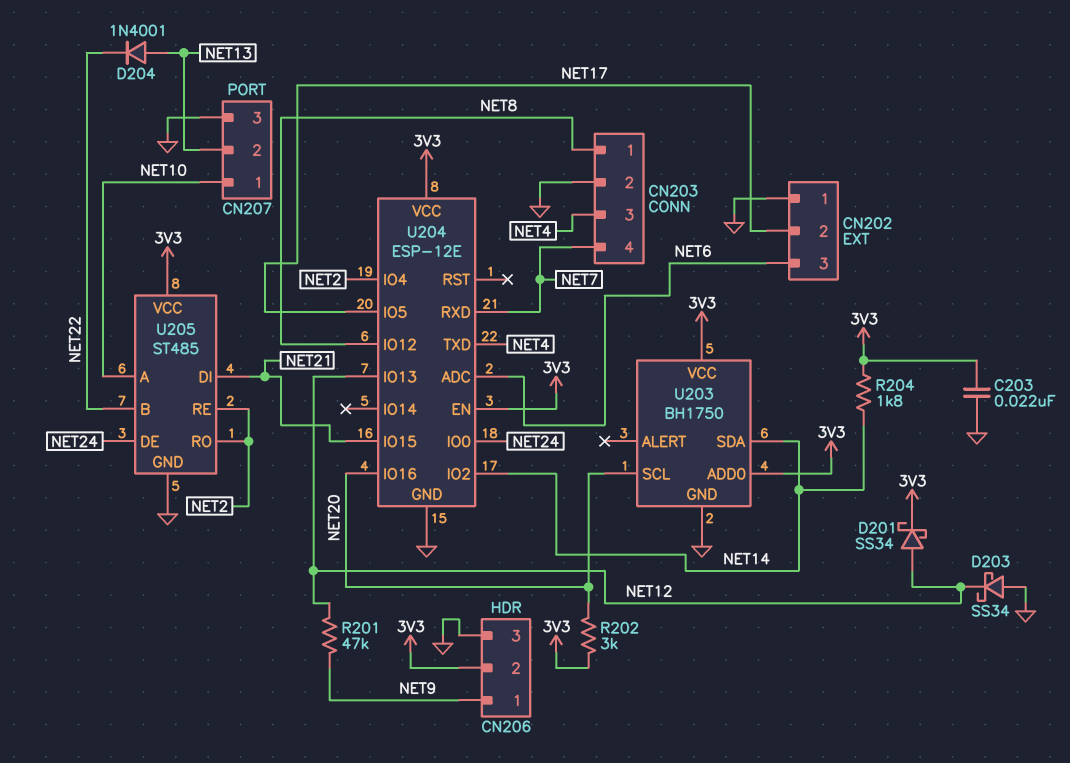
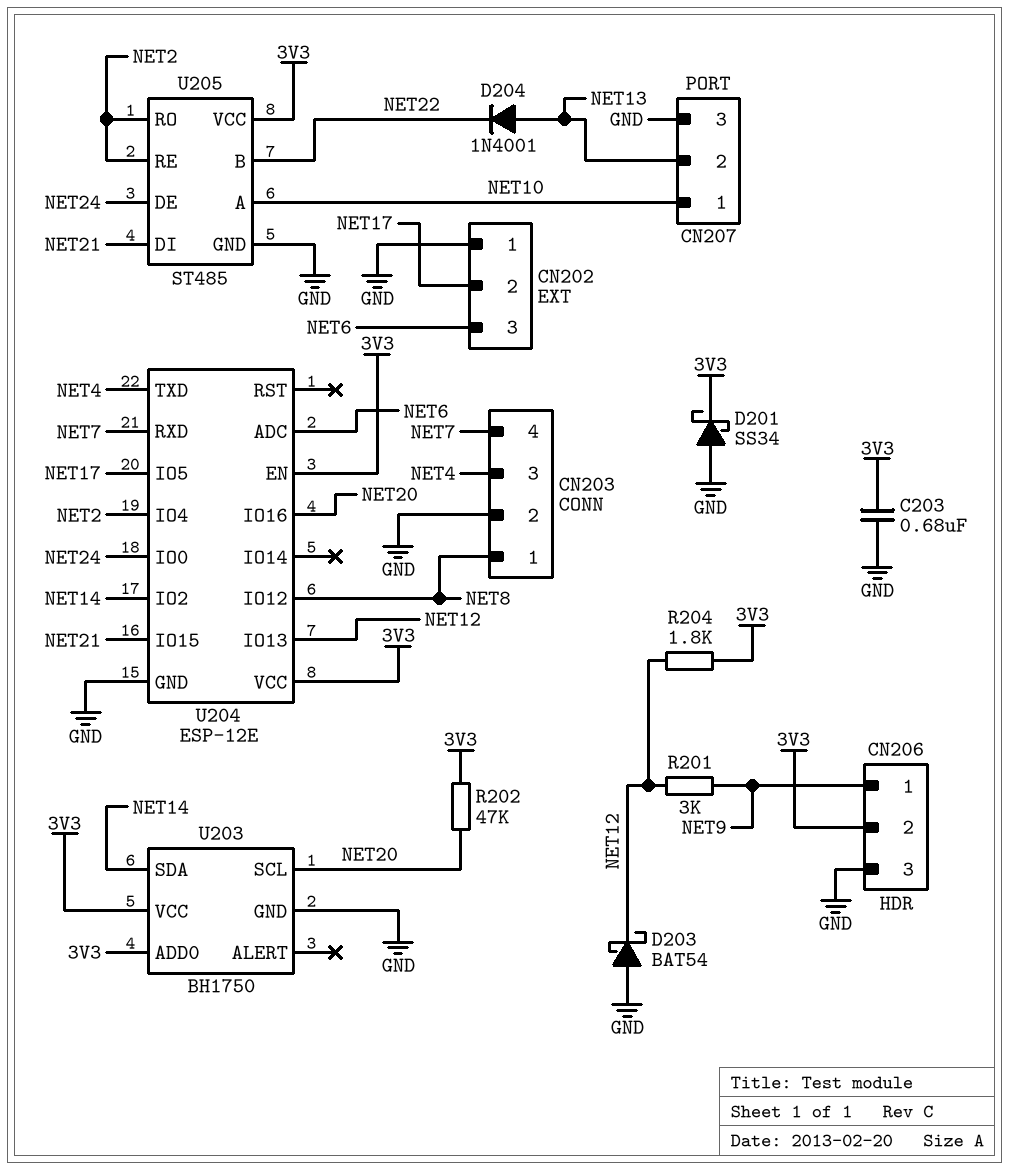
C203: 22nF (3V3, GND) -> 680nF (3V3, GND)
D201: schottky SS34 (A NET12, K 3V3) -> schottky SS34 (A GND, K 3V3)
D203: schottky SS34 (A GND, K NET12) -> schottky BAT54 (A GND, K NET12)
R201: 47k (NET9, NET12) -> 3k (NET9, NET12)
R202: 3k (3V3, NET20) -> 47k (3V3, NET20)
R204: 1.8k (3V3, NET14) -> 1.8k (3V3, NET12)

